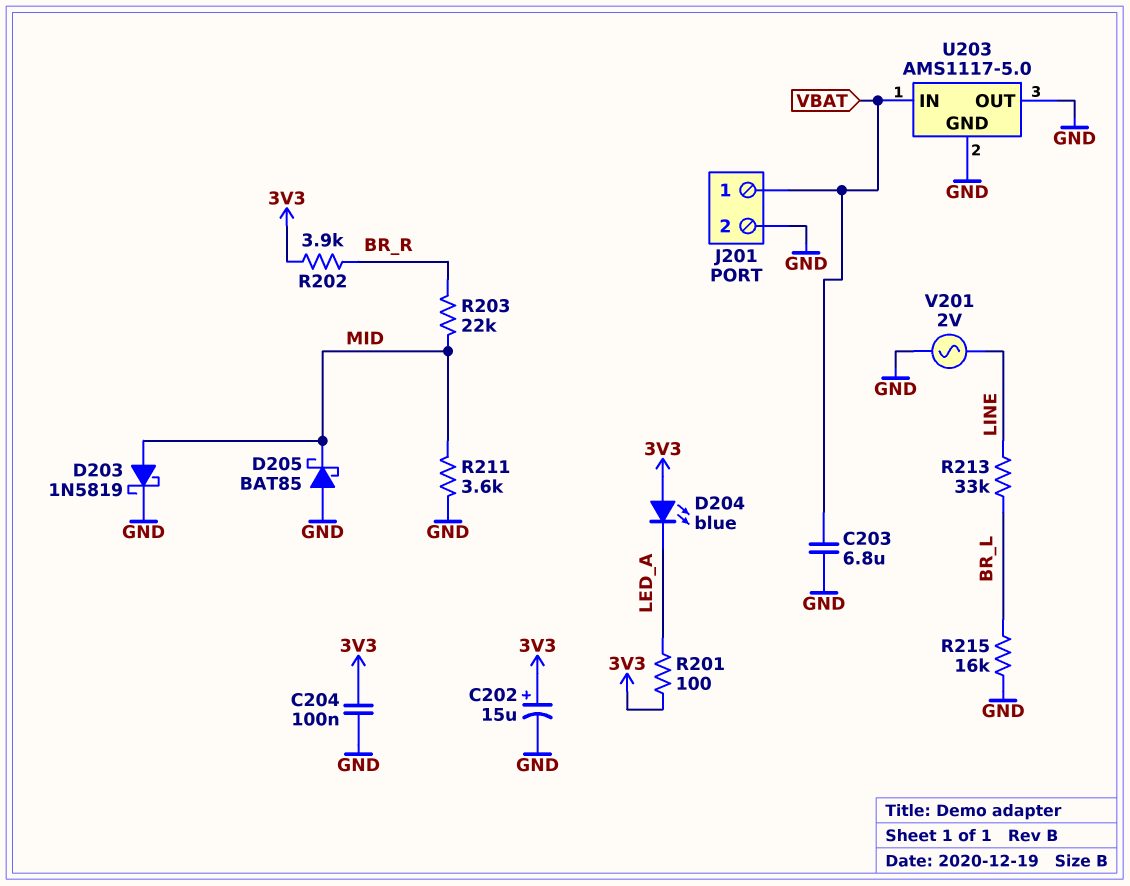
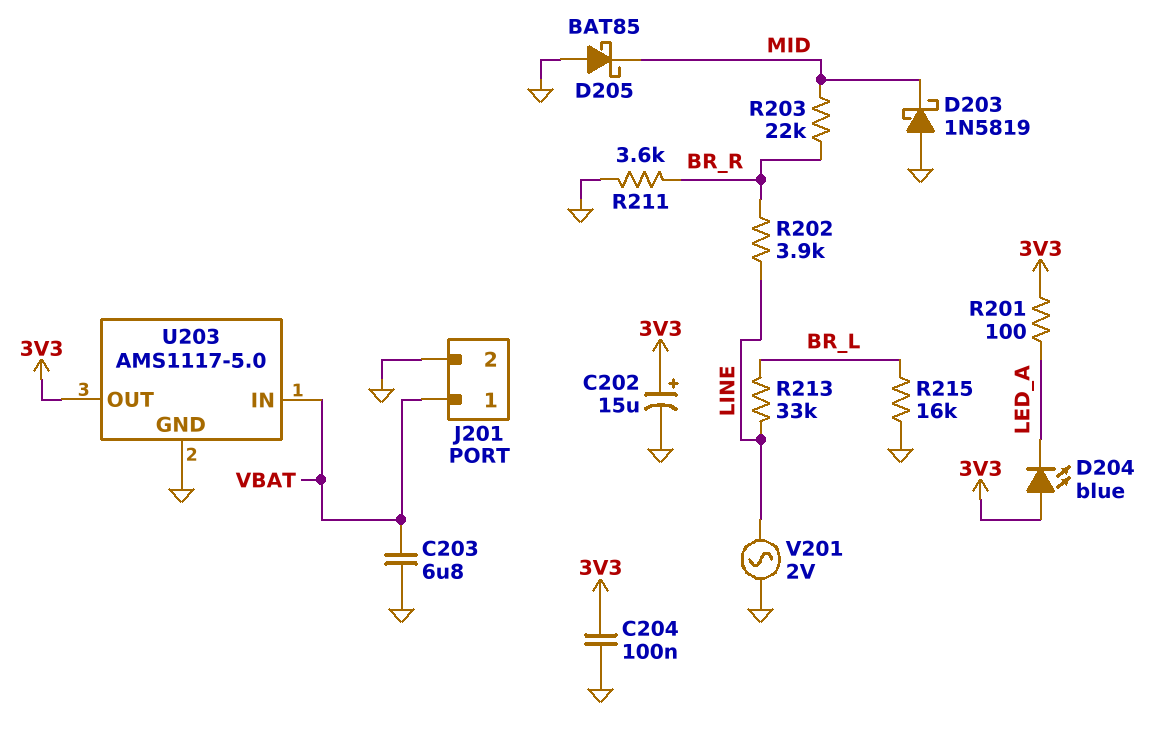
D203: schottky 1N5819 (A MID, K GND) -> schottky 1N5819 (A GND, K MID)
R202: 3.9k (3V3, BR_R) -> 3.9k (BR_R, LINE)
R211: 3.6k (GND, MID) -> 3.6k (BR_R, GND)
U203 pin OUT: GND -> 3V3

